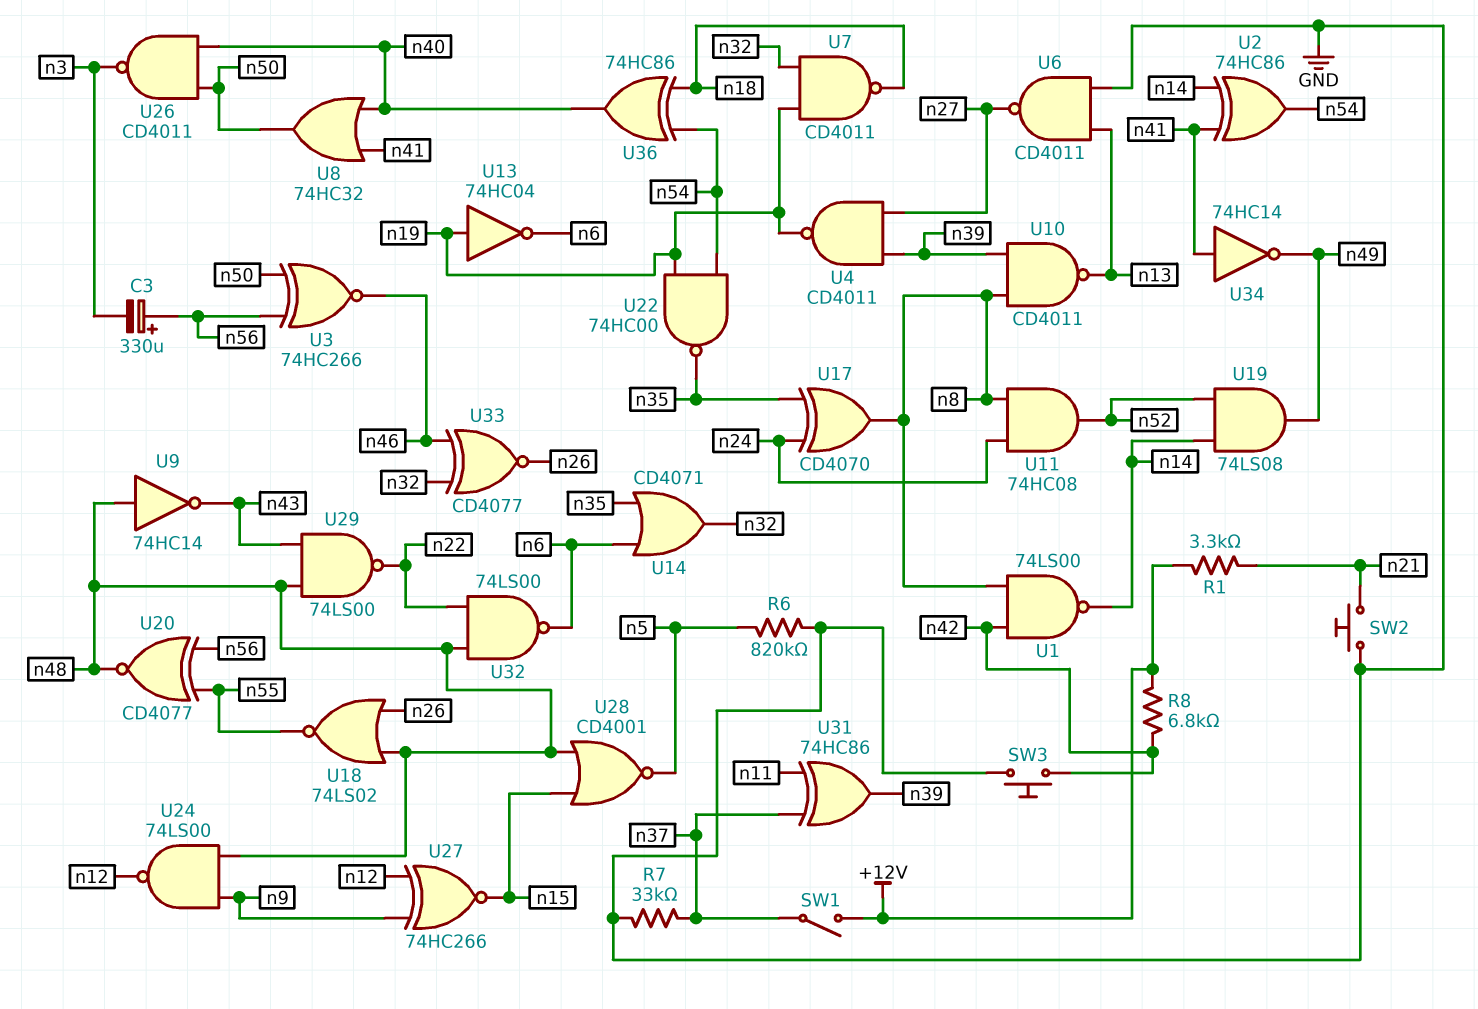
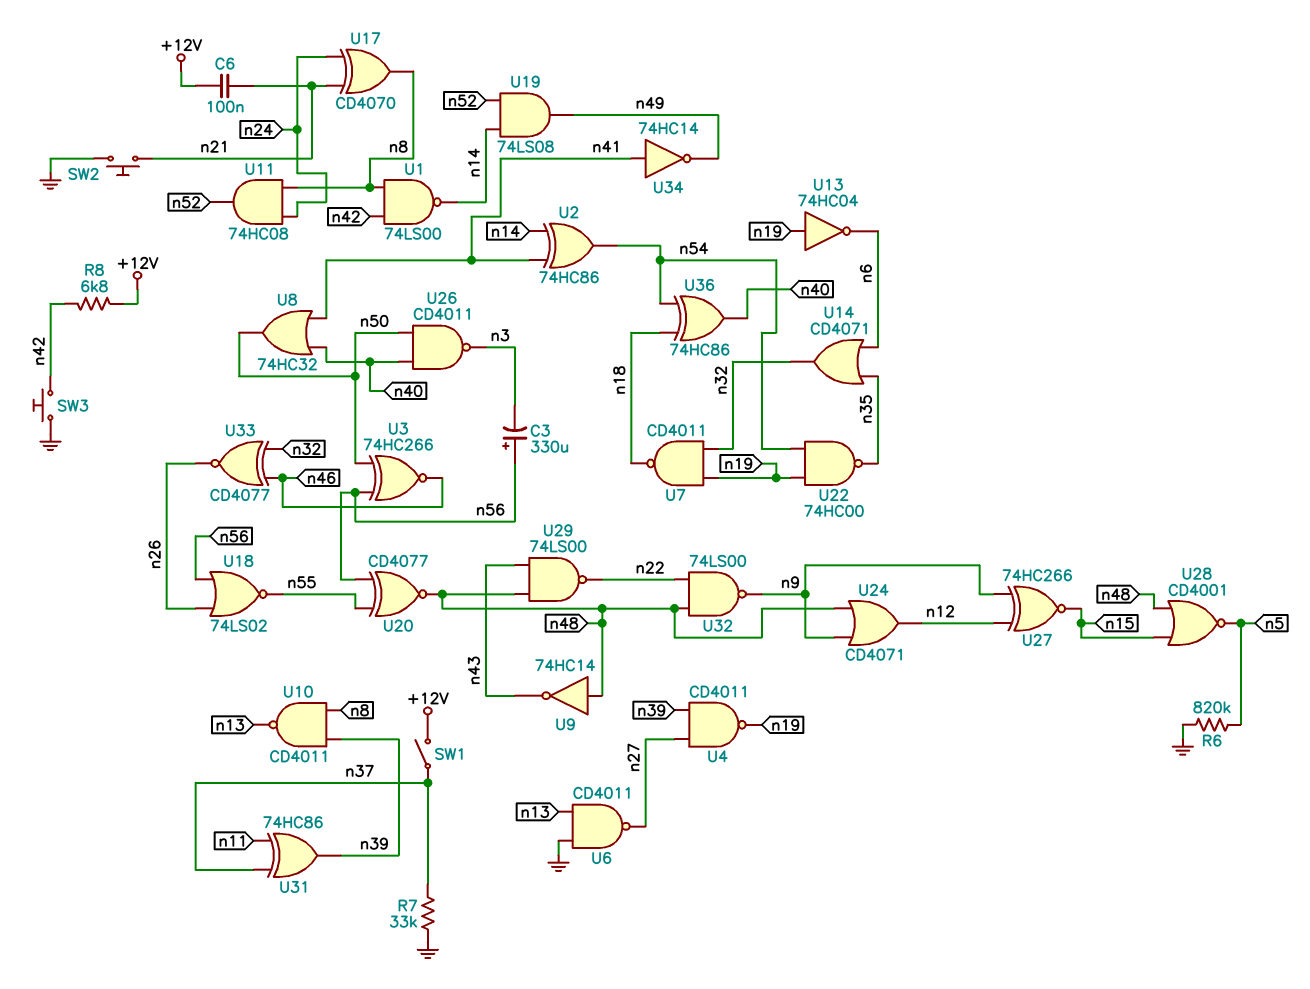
C6: none -> 100nF (+12V, n21)
R1: 3.3k (+12V, n21) -> none
U17: XOR CD4070 (in n24, in n35, out n8) -> XOR CD4070 (in n21, in n24, out n8)
U18: NOR 74LS02 (in n26, in n48, out n55) -> NOR 74LS02 (in n26, in n56, out n55)
U24: NAND 74LS00 (in n9, in n48, out n12) -> OR CD4071 (in n9, in n48, out n12)
U32: NAND 74LS00 (in n22, in n48, out n6) -> NAND 74LS00 (in n22, in n48, out n9)

